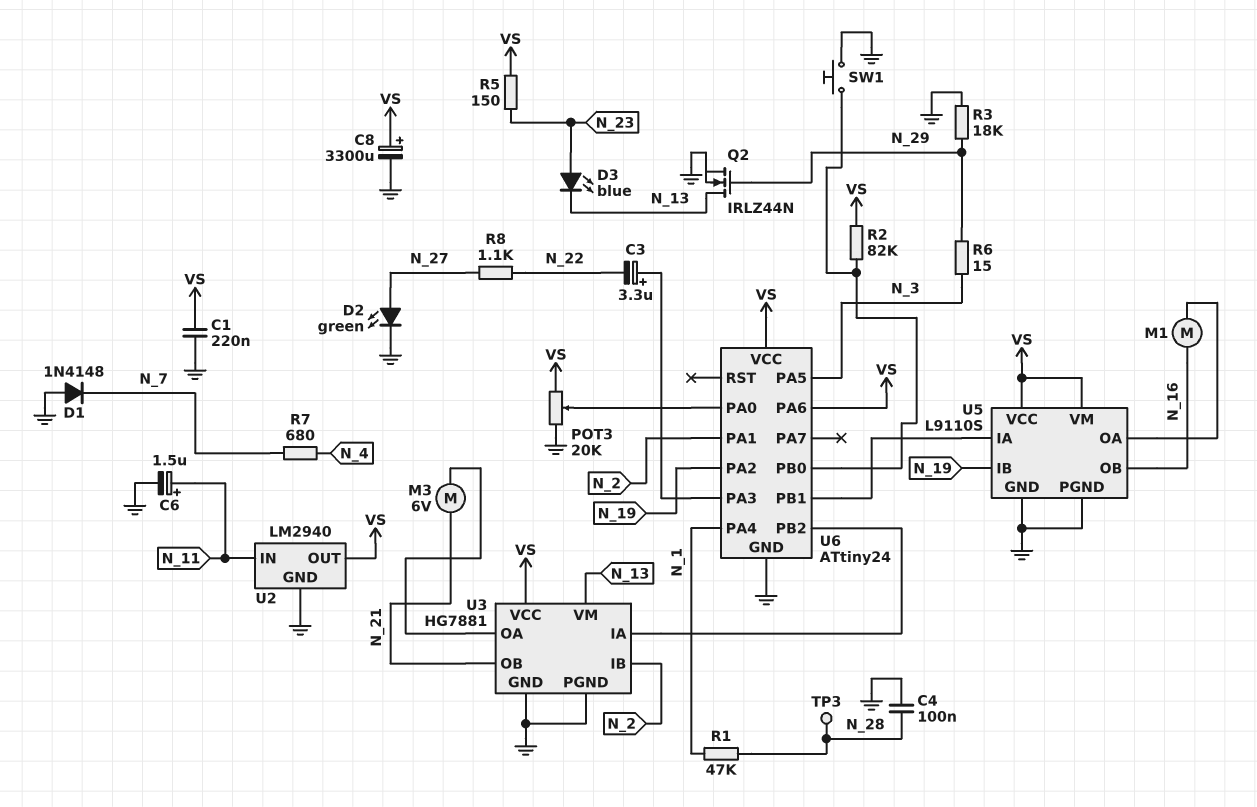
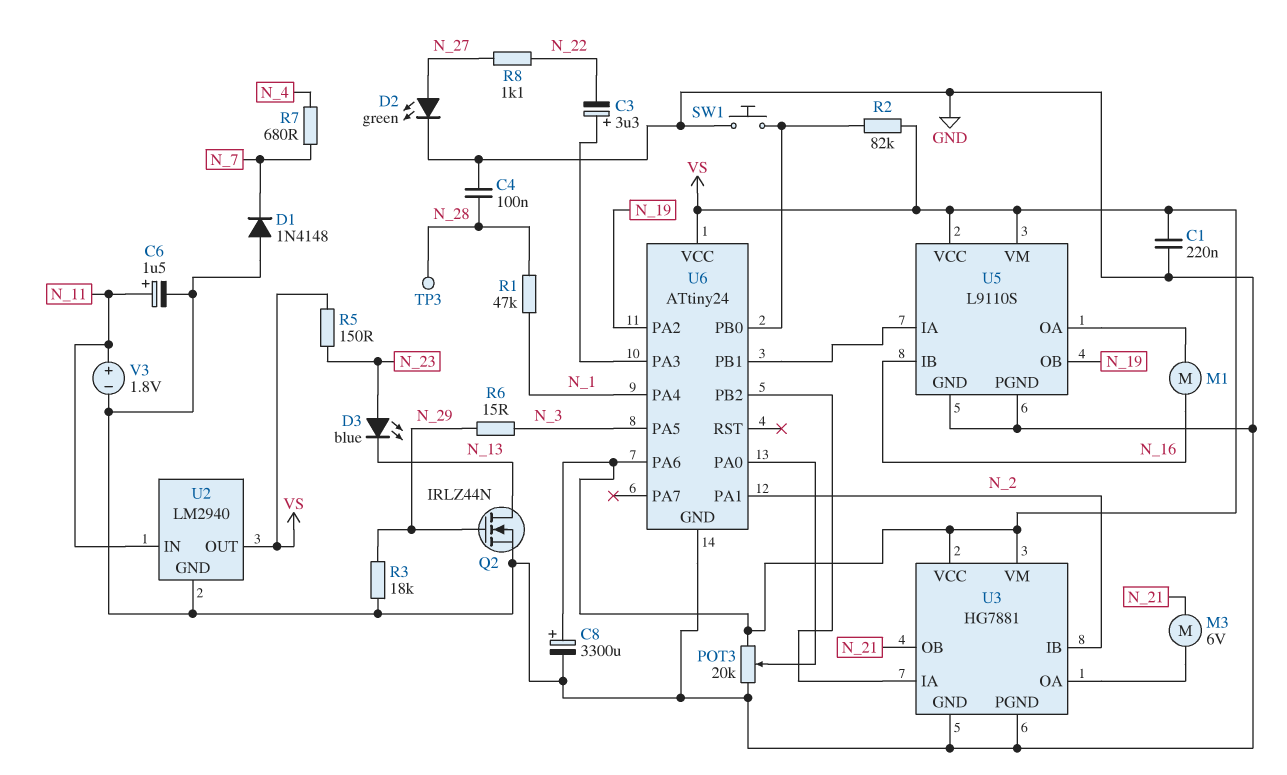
U3 pin VM: N_13 -> VS
U5 pin IB: N_19 -> N_16
U5 pin OB: N_16 -> N_19
V3: none -> 1.8V (plus N_11, minus GND)

